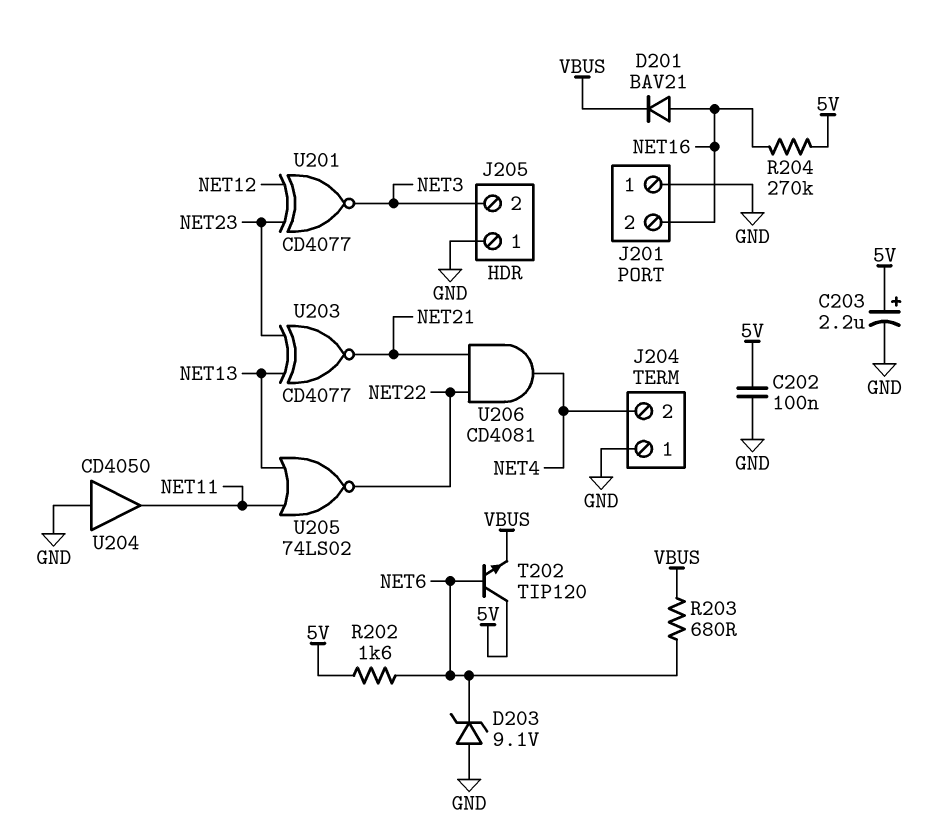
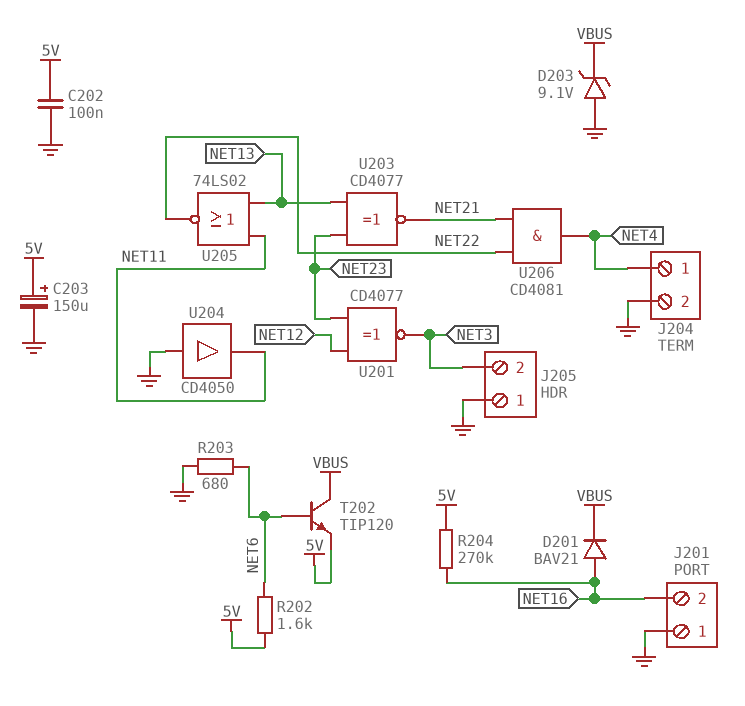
C203: 2.2uF (plus 5V, minus GND) -> 150uF (plus 5V, minus GND)
D203: zener 9.1V (A GND, K NET6) -> zener 9.1V (A GND, K VBUS)
J204 pin 1: GND -> NET4
J204 pin 2: NET4 -> GND
R203: 680 (NET6, VBUS) -> 680 (GND, NET6)
T202: NPN TIP120 (B NET6, C 5V, E VBUS) -> NPN TIP120 (B NET6, C VBUS, E 5V)

